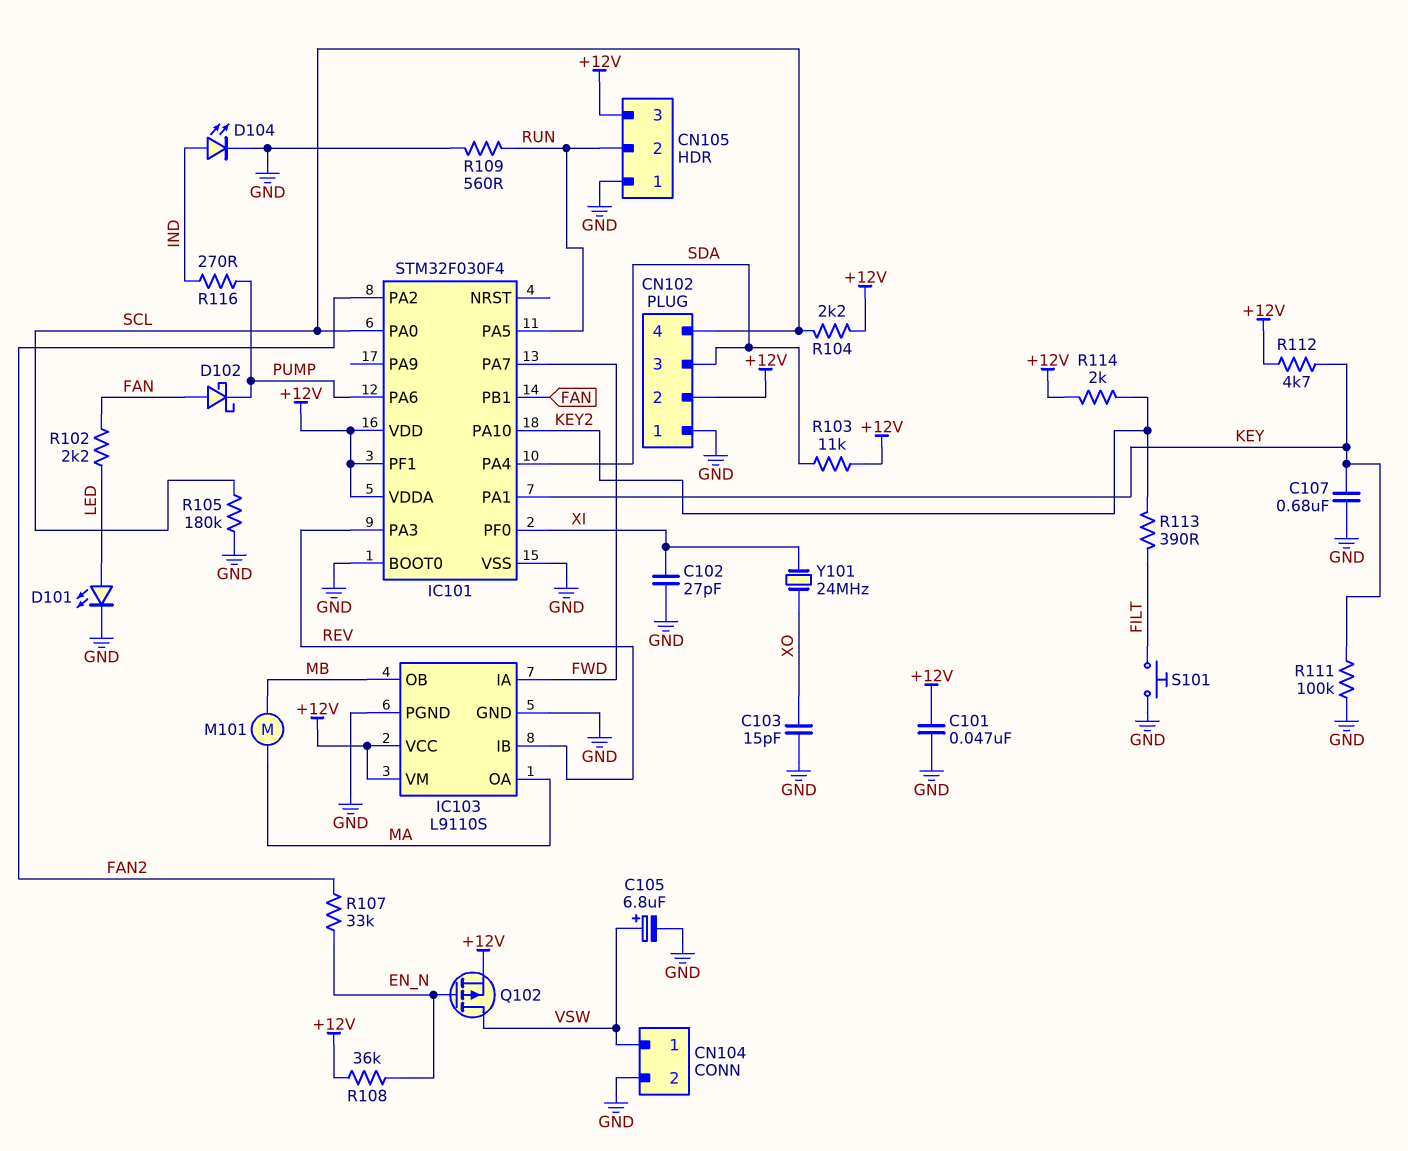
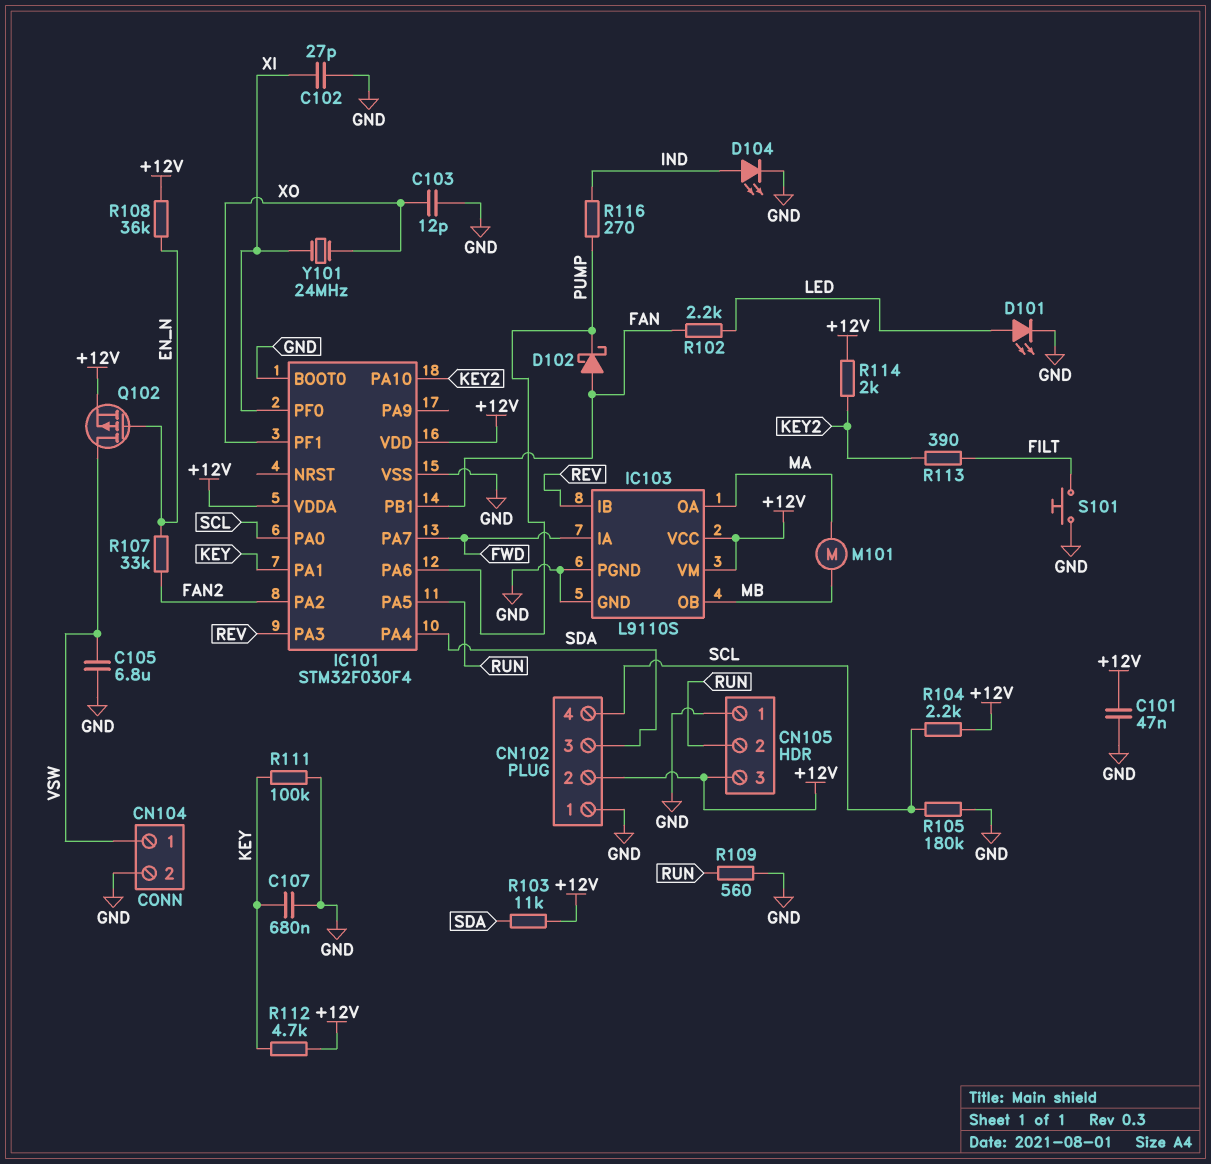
C103: 15pF (GND, XO) -> 12pF (GND, XO)
C105: 6.8uF (plus VSW, minus GND) -> 6.8uF (GND, VSW)
IC101 pin PF1: +12V -> XO

